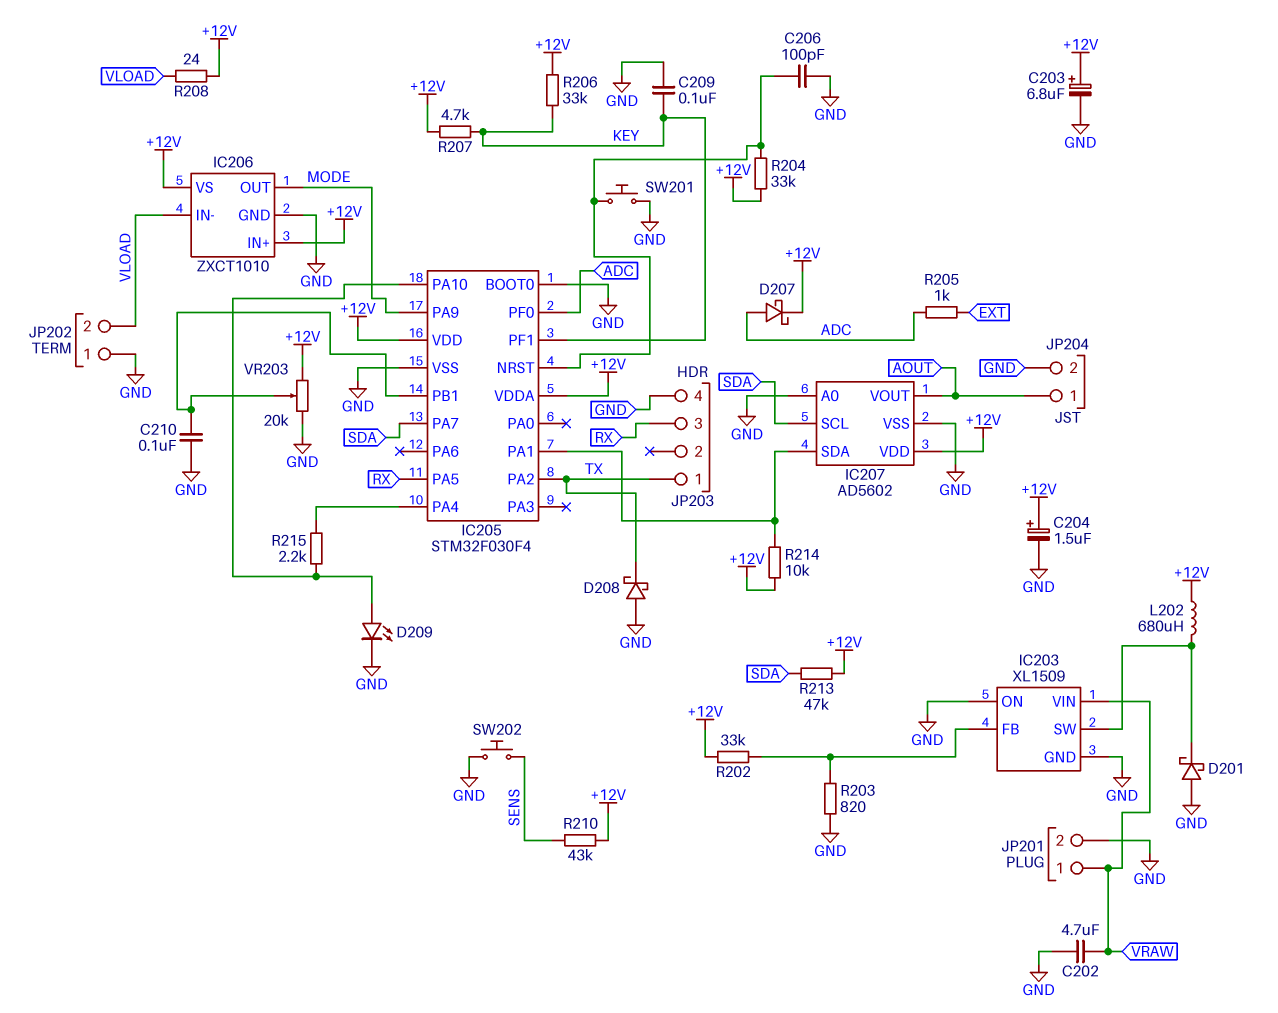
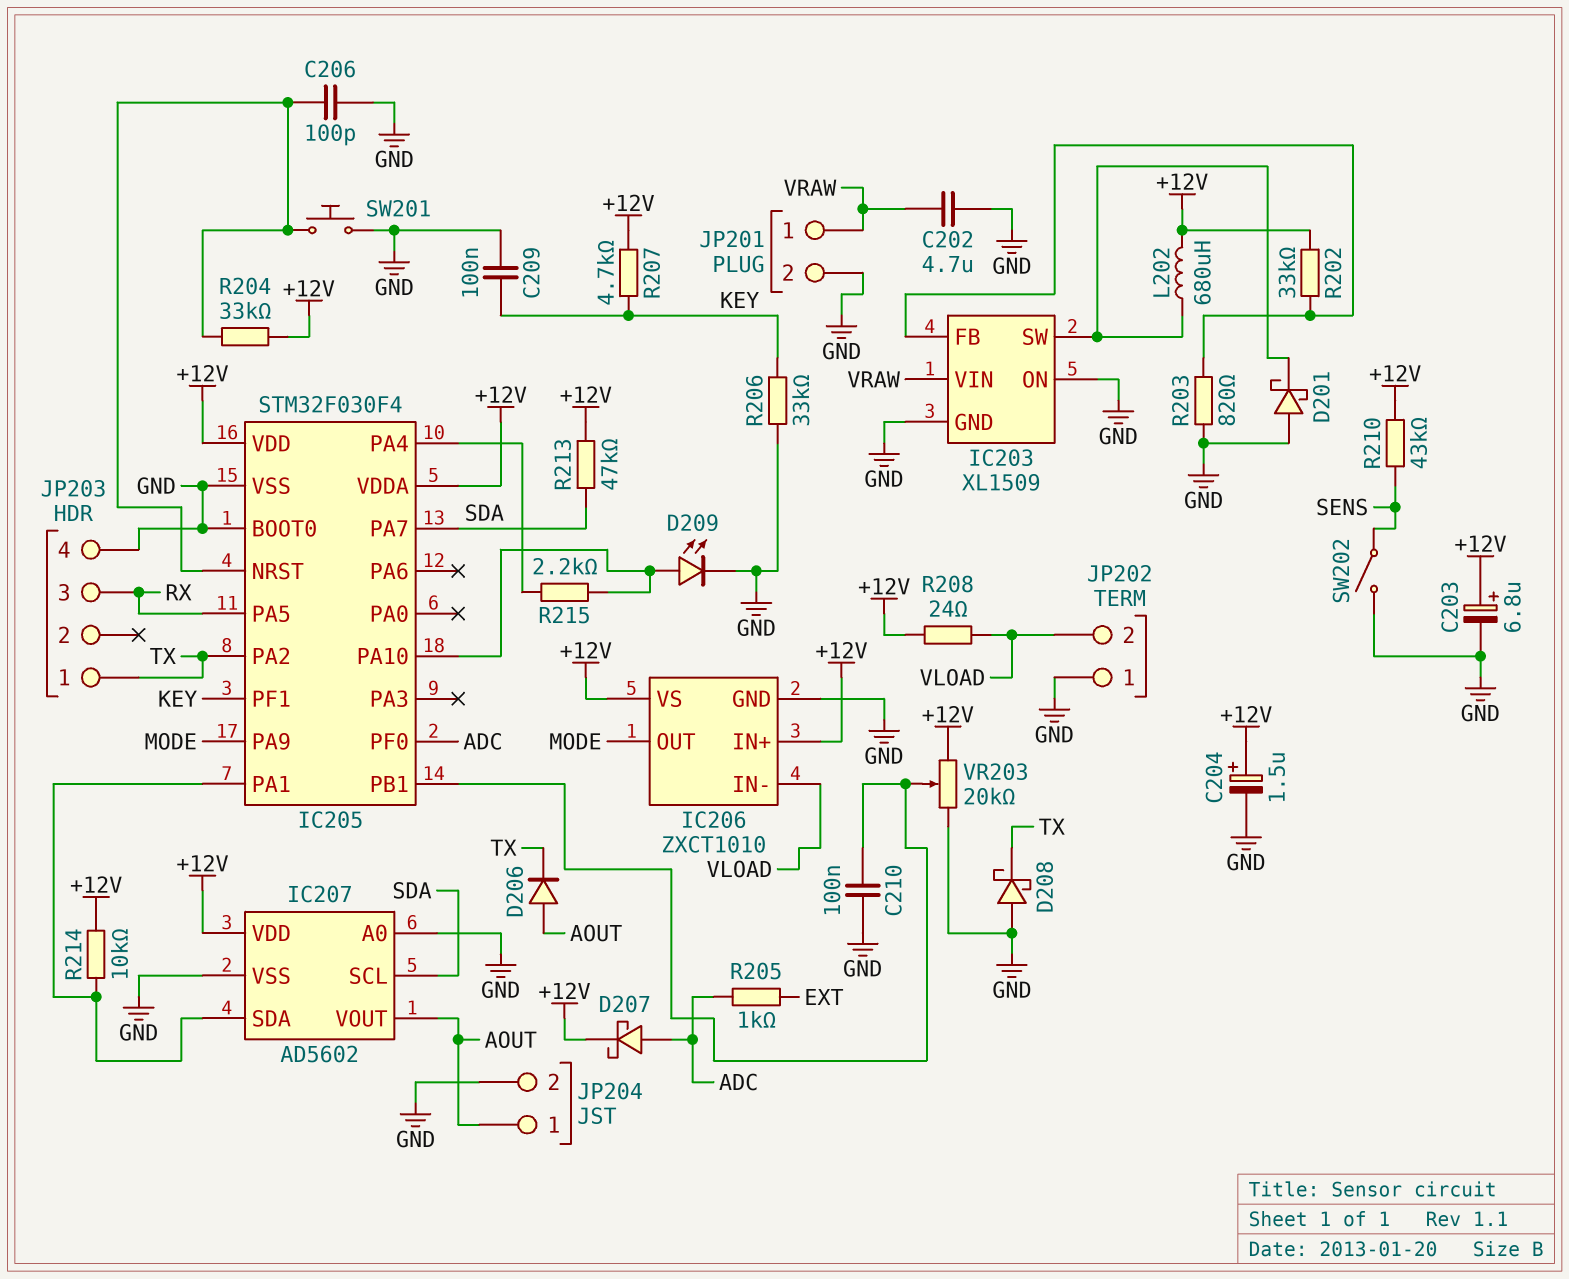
D206: none -> diode (A AOUT, K TX)
R206: 33k (+12V, KEY) -> 33k (GND, KEY)
SW202: button (GND, SENS) -> switch (GND, SENS)

